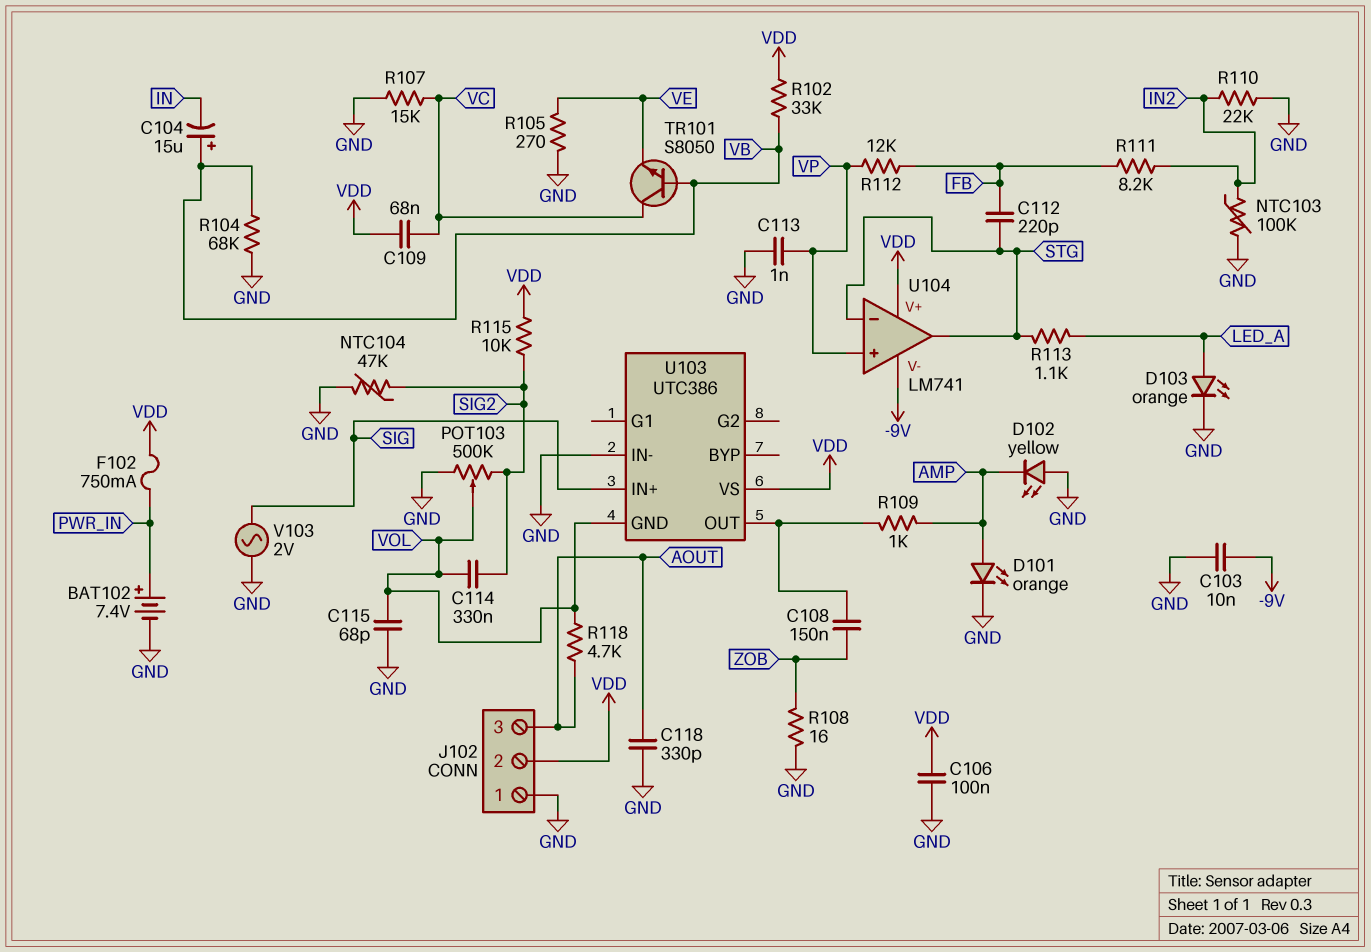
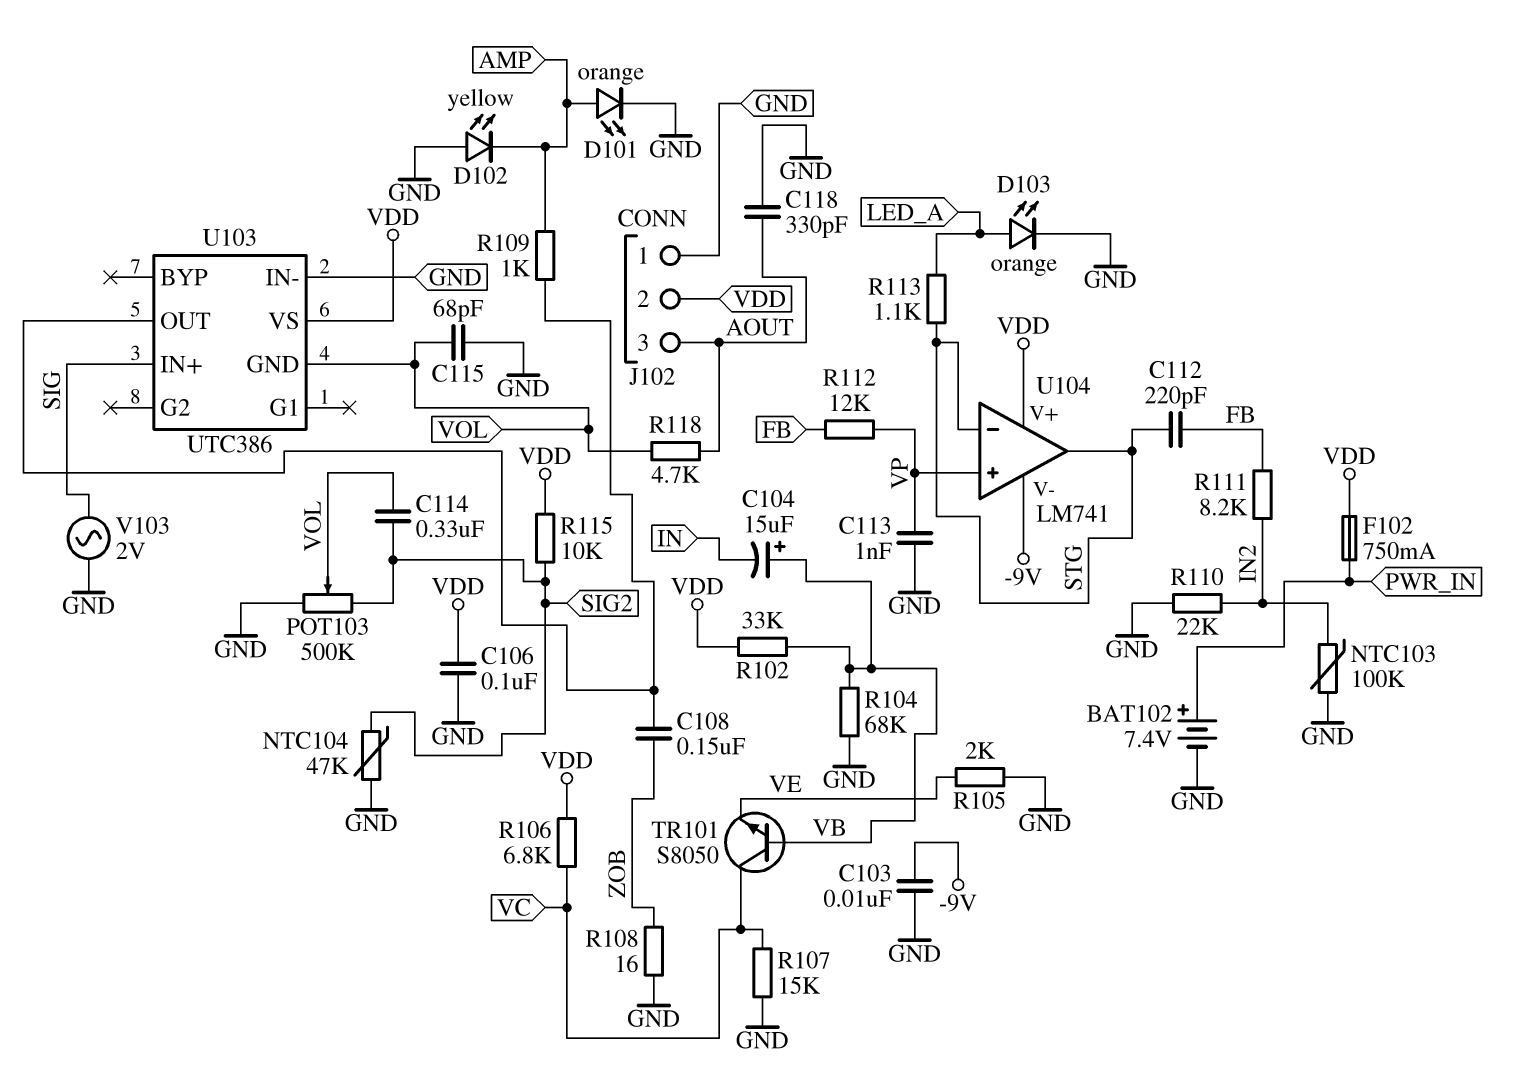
C109: 68nF (VC, VDD) -> none
R105: 270 (GND, VE) -> 2k (GND, VE)
R106: none -> 6.8k (VC, VDD)

